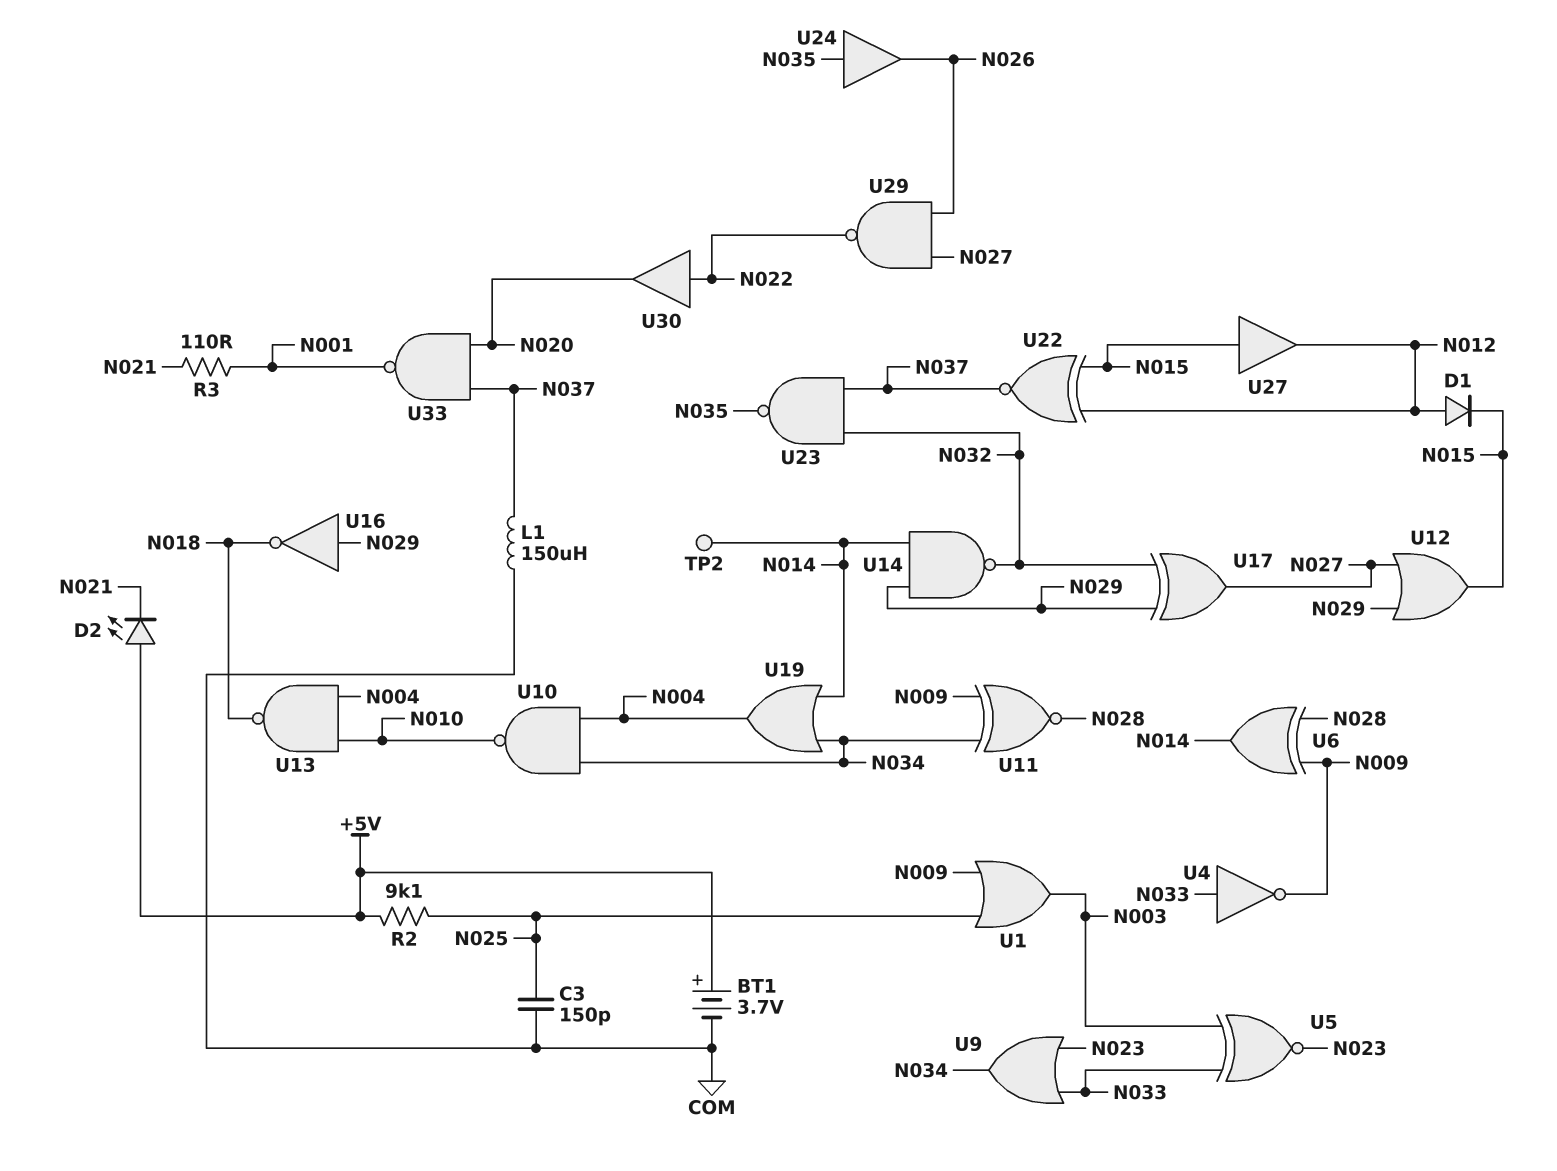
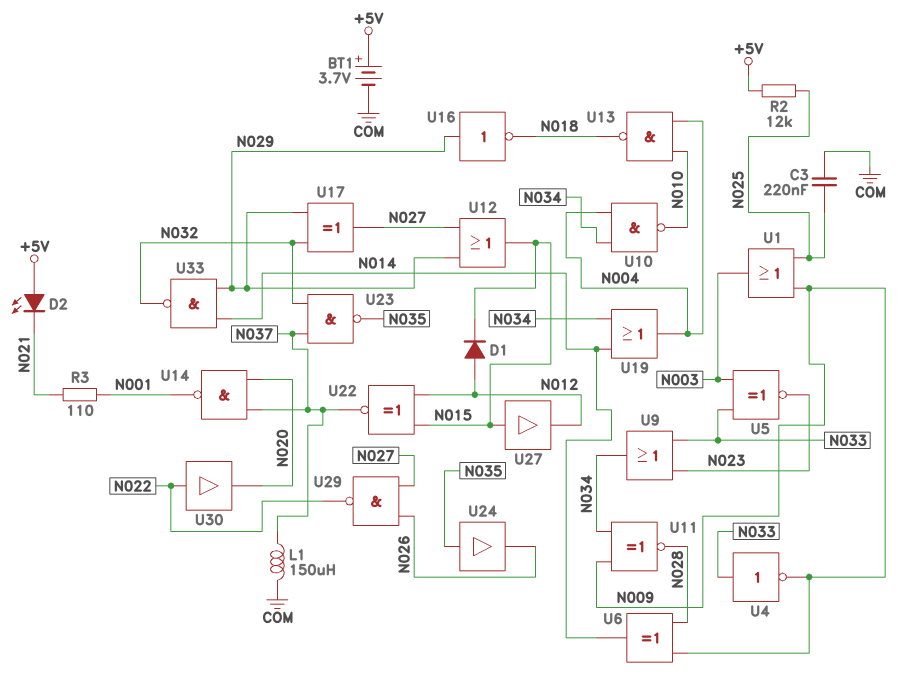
C3: 150pF (COM, N025) -> 220nF (COM, N025)
R2: 9.1k (+5V, N025) -> 12k (+5V, N025)
TP2: test point (N014) -> none
U14: NAND (in N014, in N029, out N032) -> NAND (in N020, in N037, out N001)
U33: NAND (in N020, in N037, out N001) -> NAND (in N014, in N029, out N032)

